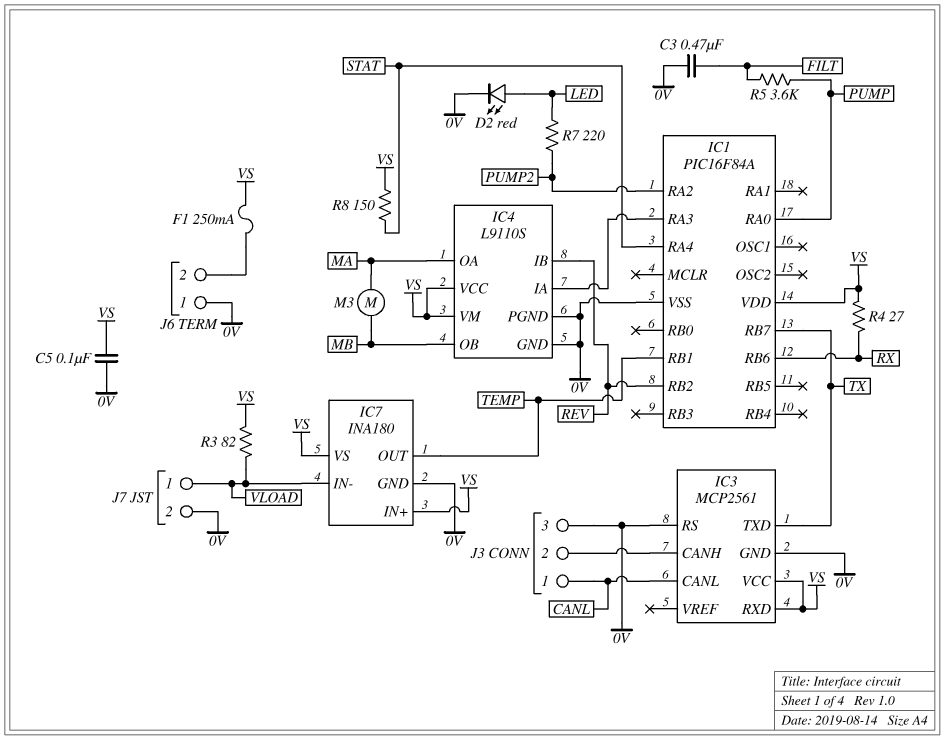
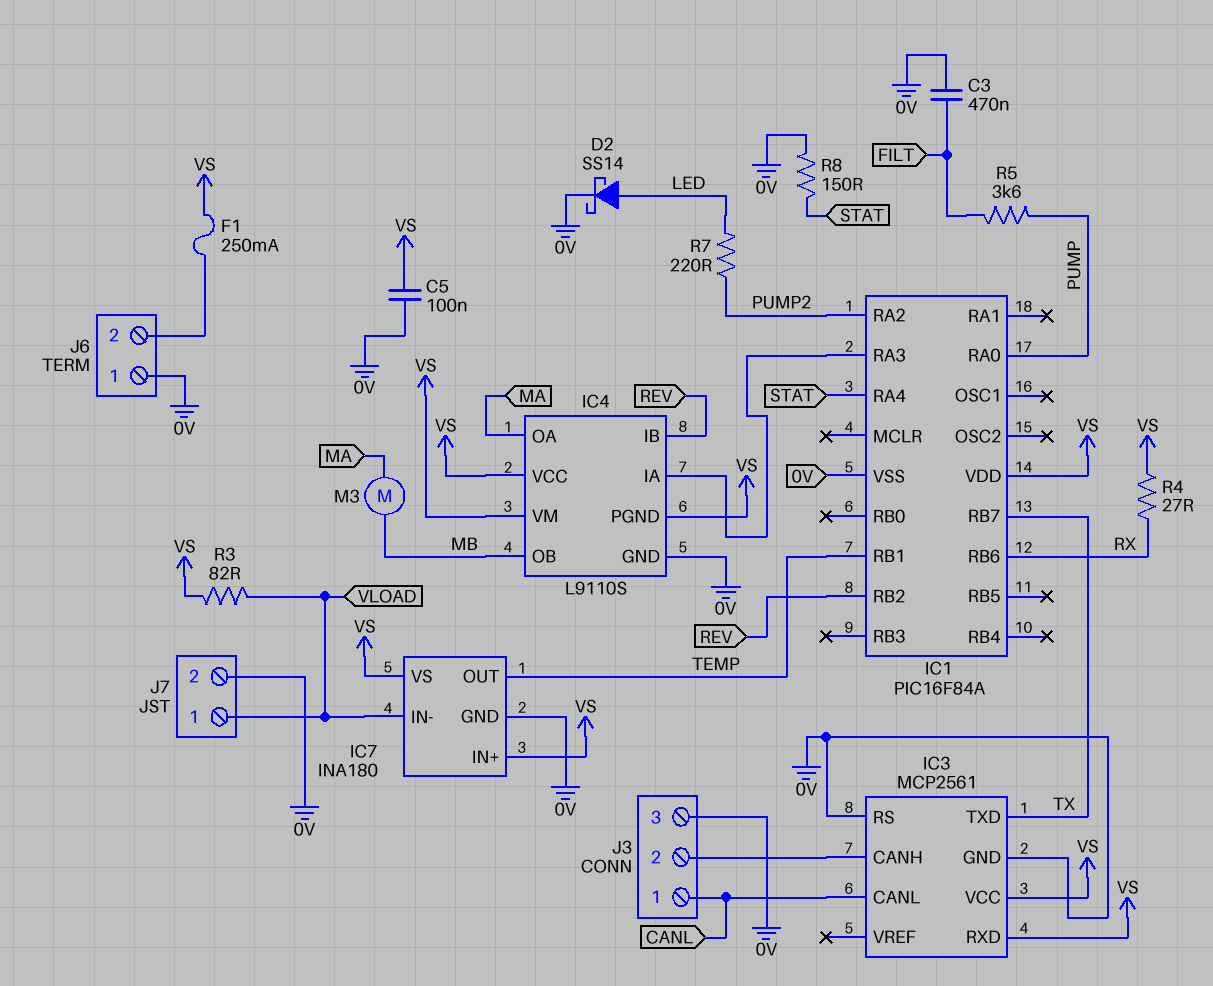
D2: LED red (A LED, K 0V) -> schottky SS14 (A LED, K 0V)
IC4 pin PGND: 0V -> VS
R8: 150 (STAT, VS) -> 150 (0V, STAT)

